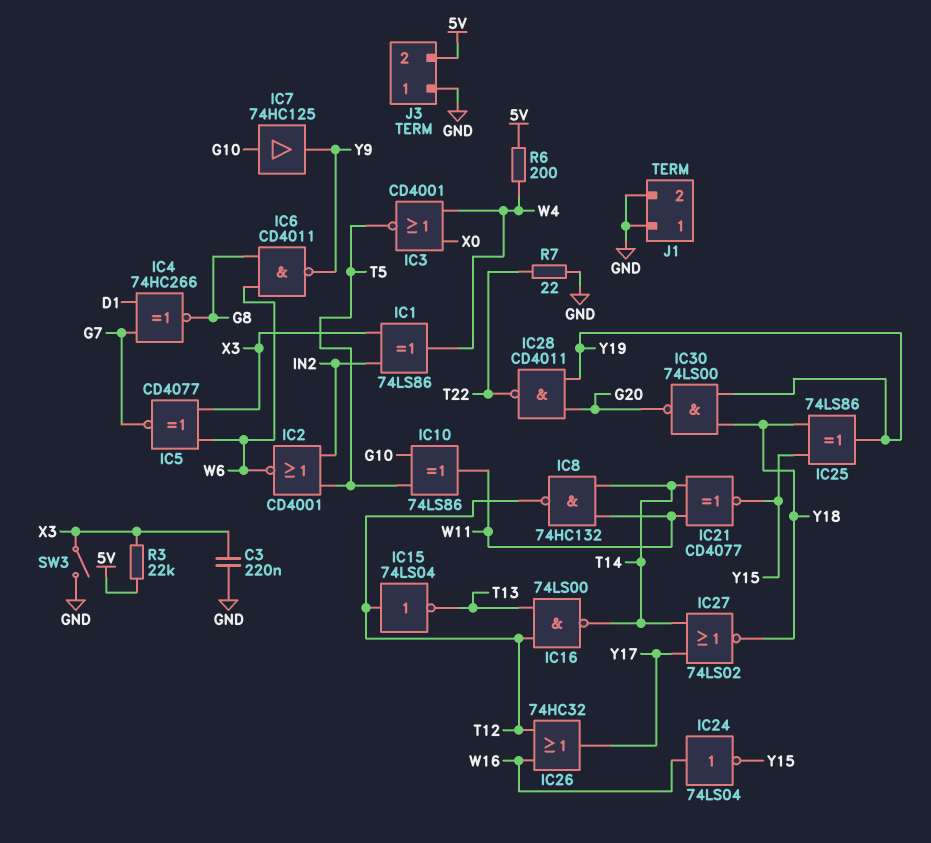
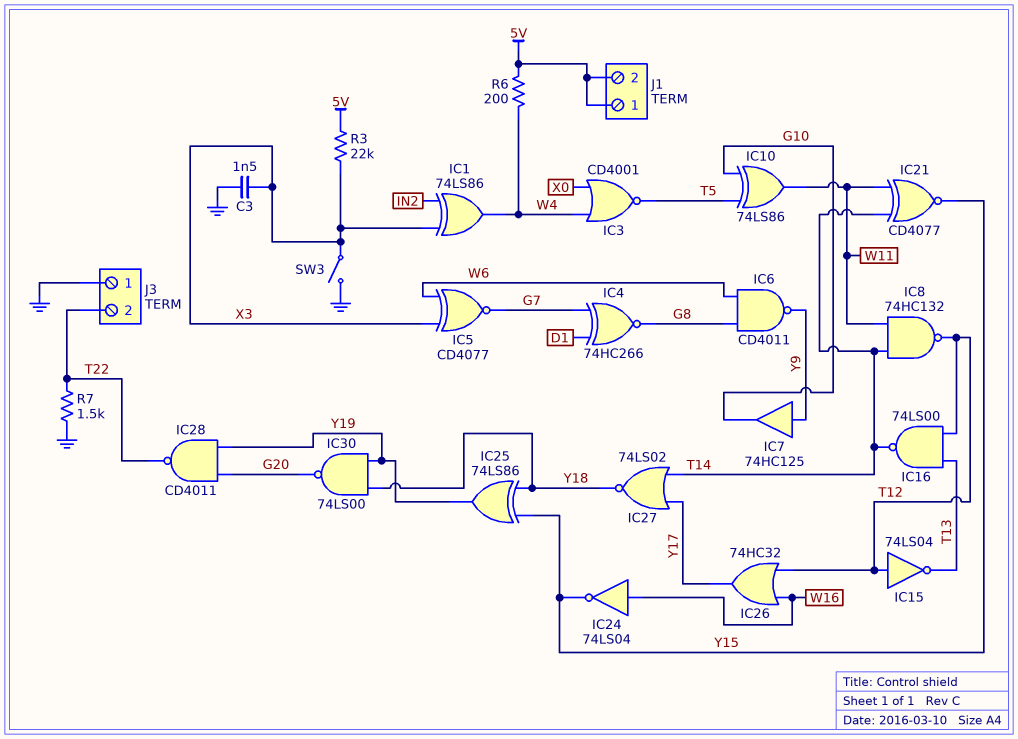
C3: 220nF (GND, X3) -> 1.5nF (GND, X3)
IC2: NOR CD4001 (in IN2, in T5, out W6) -> none
IC7: buffer 74HC125 (in G10, out Y9) -> buffer 74HC125 (in Y9, out G10)
J1 pin 1: GND -> 5V
J1 pin 2: GND -> 5V
J3 pin 2: 5V -> T22
R7: 22 (GND, T22) -> 1.5k (GND, T22)

